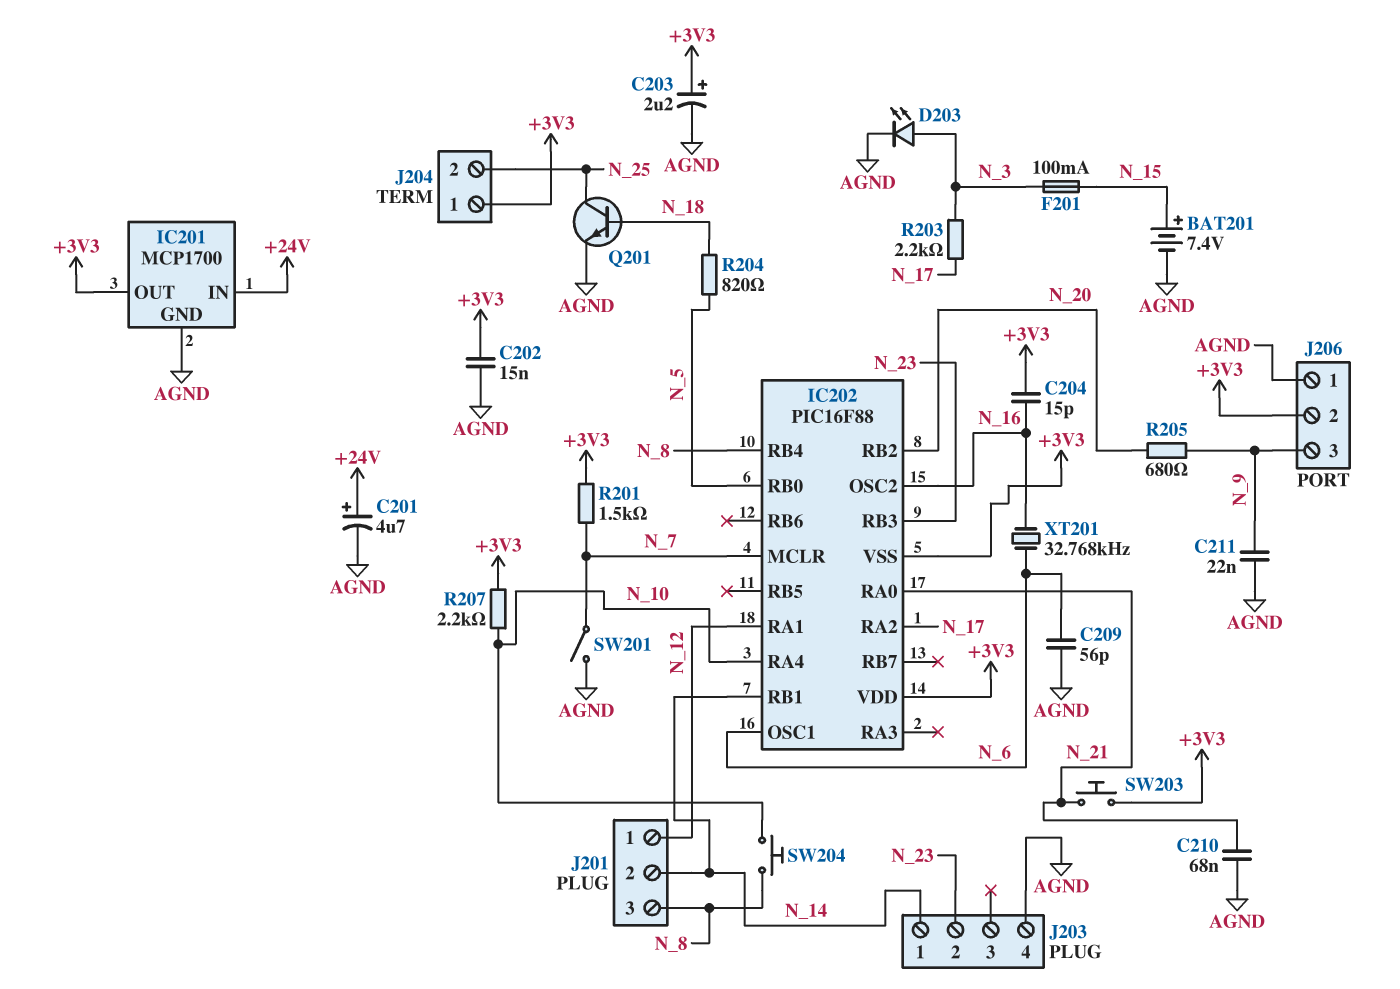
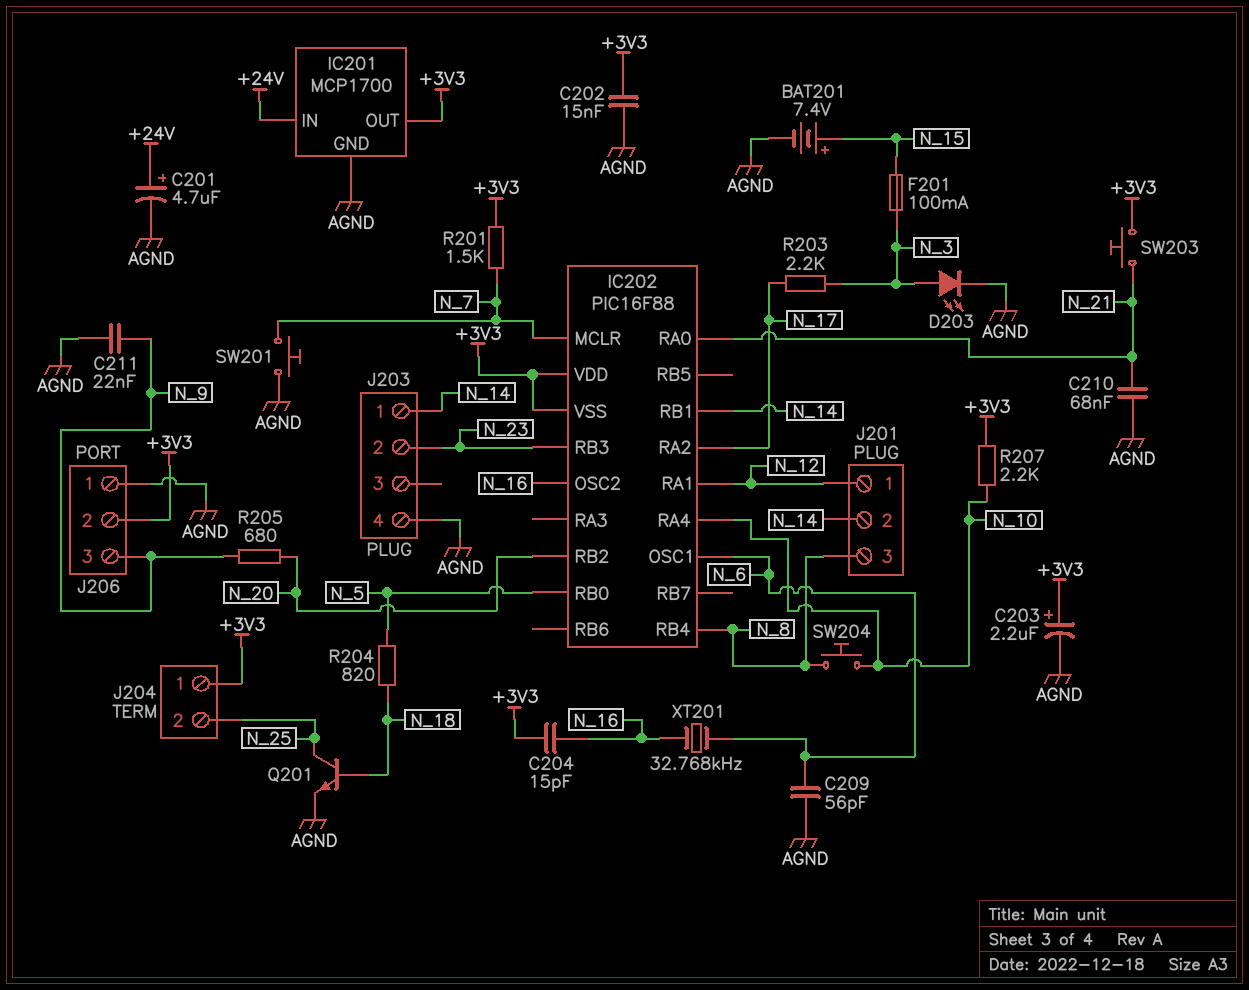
SW201: switch (AGND, N_7) -> button (AGND, N_7)

